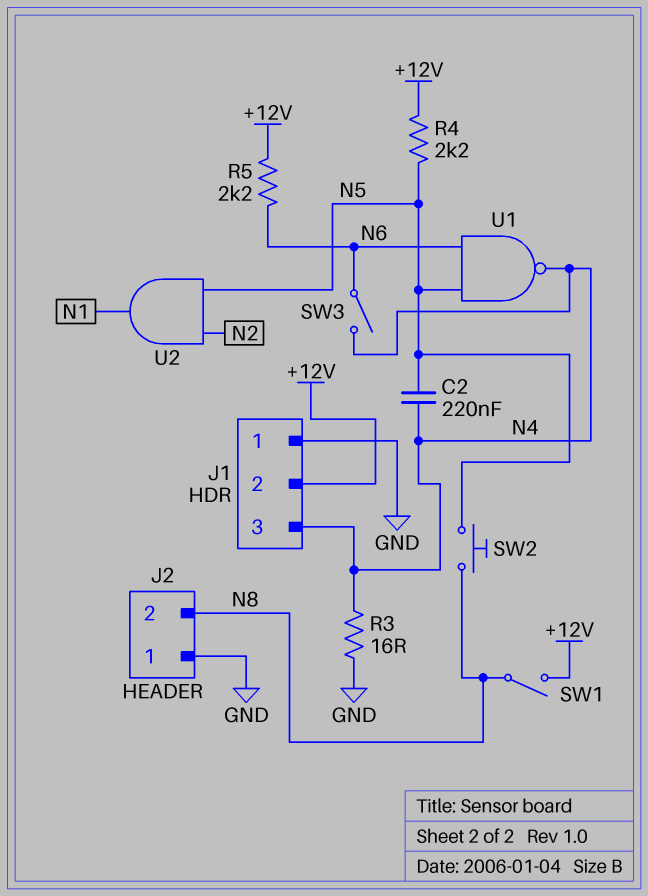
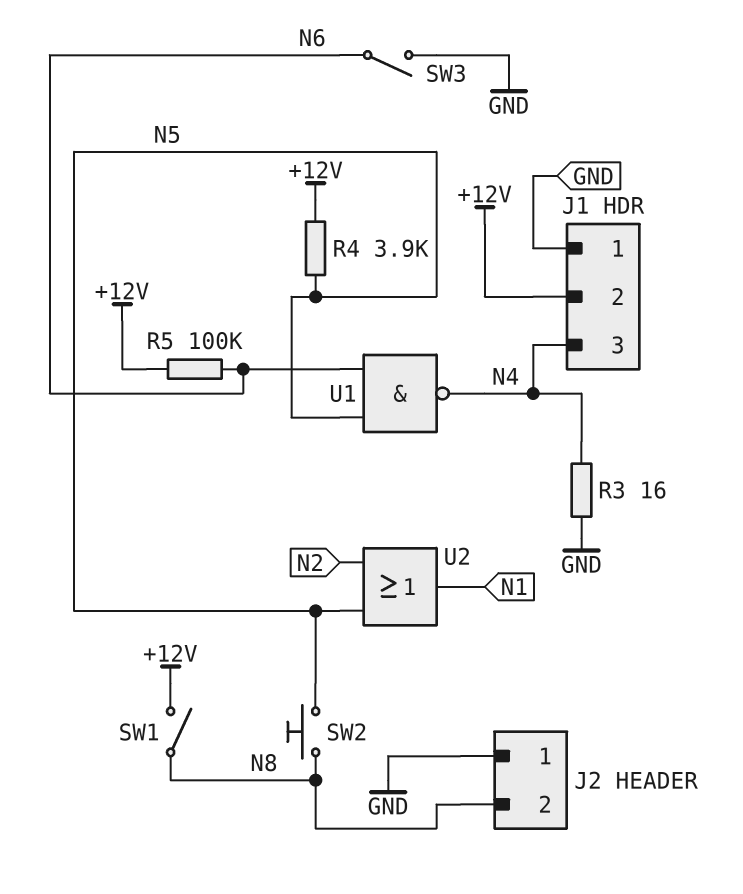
C2: 220nF (N4, N5) -> none
R4: 2.2k (+12V, N5) -> 3.9k (+12V, N5)
R5: 2.2k (+12V, N6) -> 100k (+12V, N6)
SW3: switch (N4, N6) -> switch (GND, N6)
U2: AND (in N2, in N5, out N1) -> OR (in N2, in N5, out N1)

